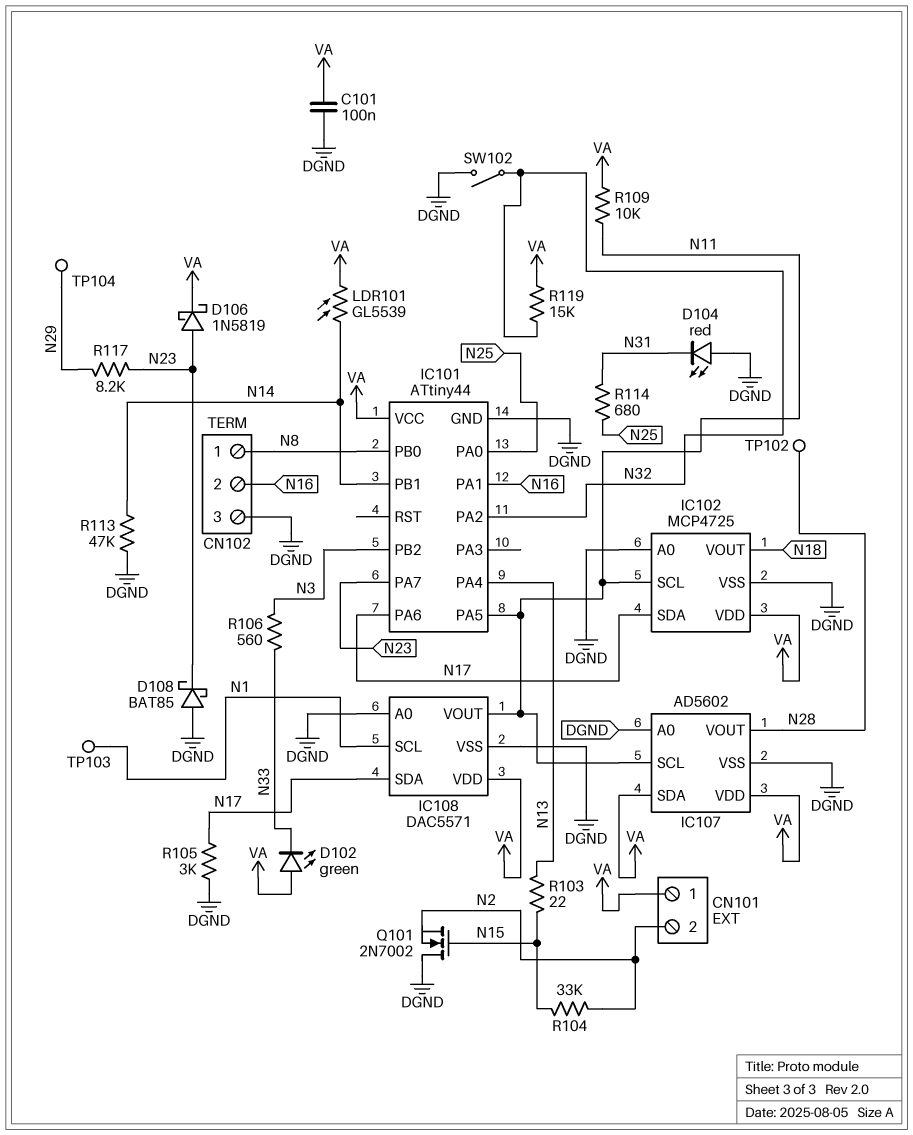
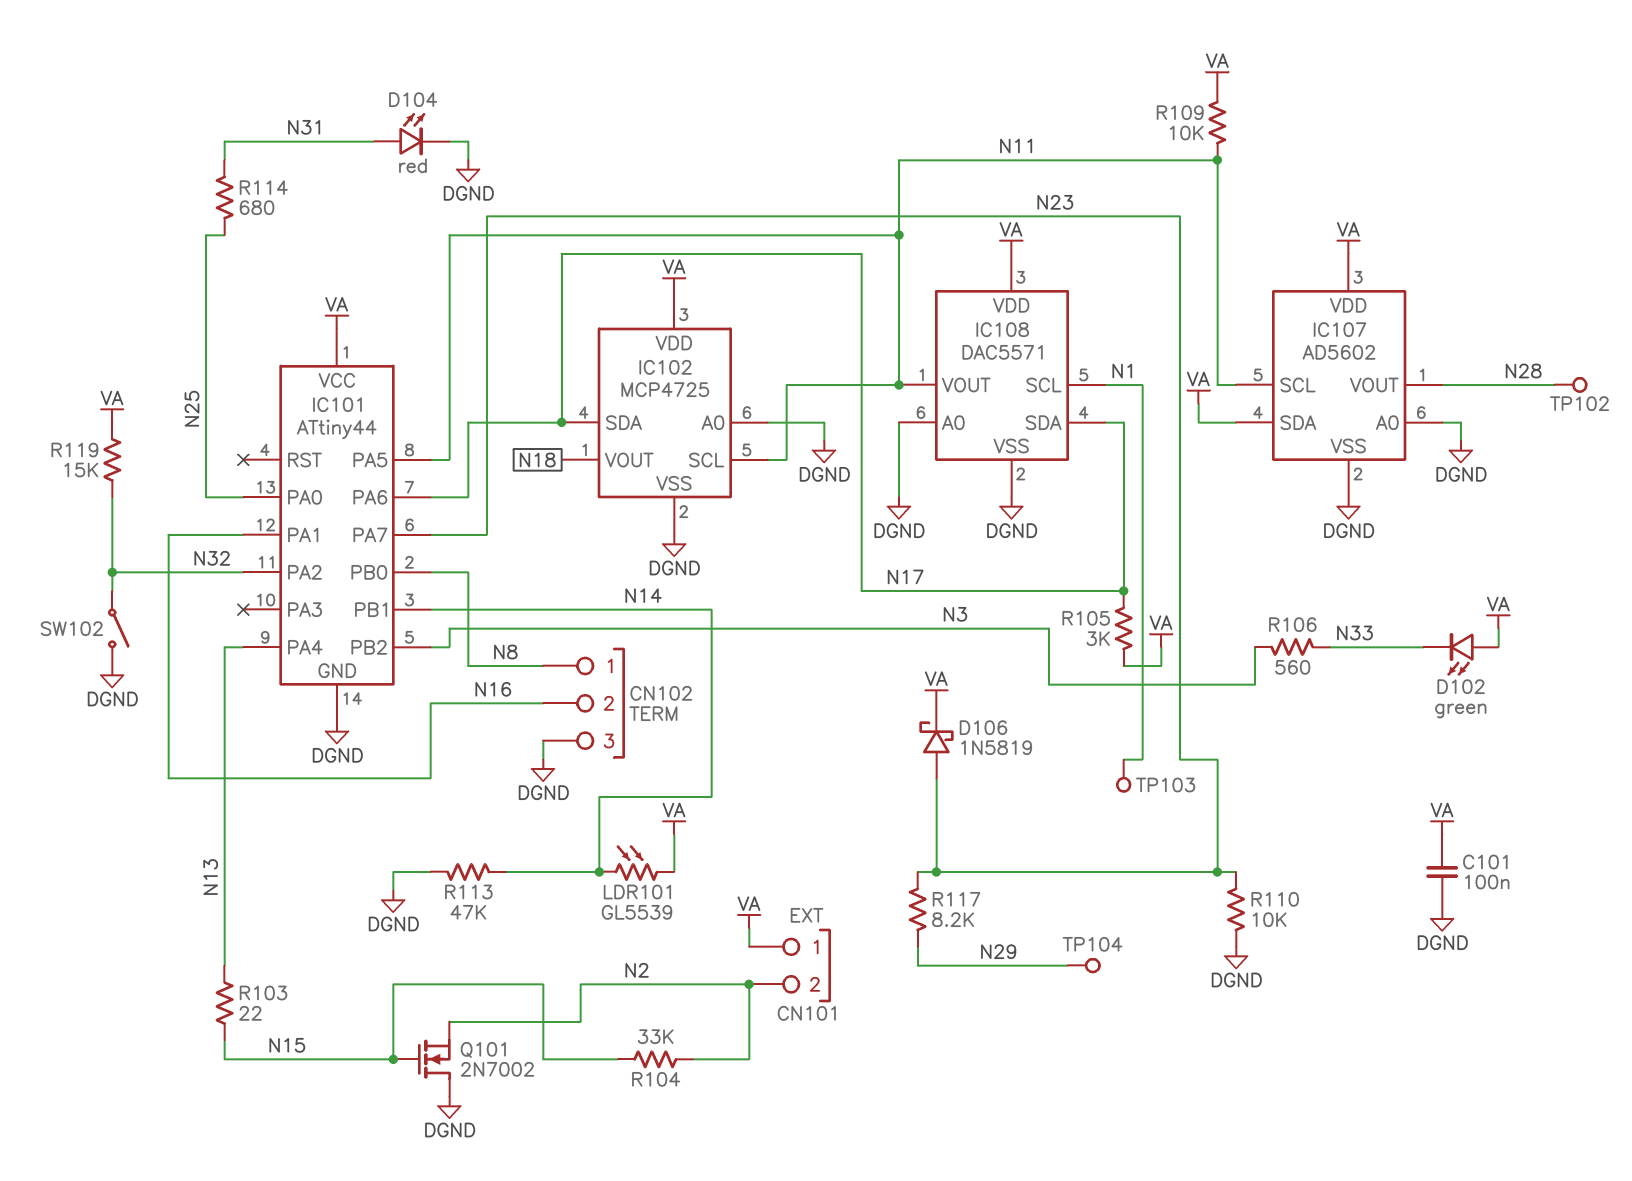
D104: LED red (A DGND, K N31) -> LED red (A N31, K DGND)
D108: schottky BAT85 (A DGND, K N23) -> none
R105: 3k (DGND, N17) -> 3k (N17, VA)
R110: none -> 10k (DGND, N23)

